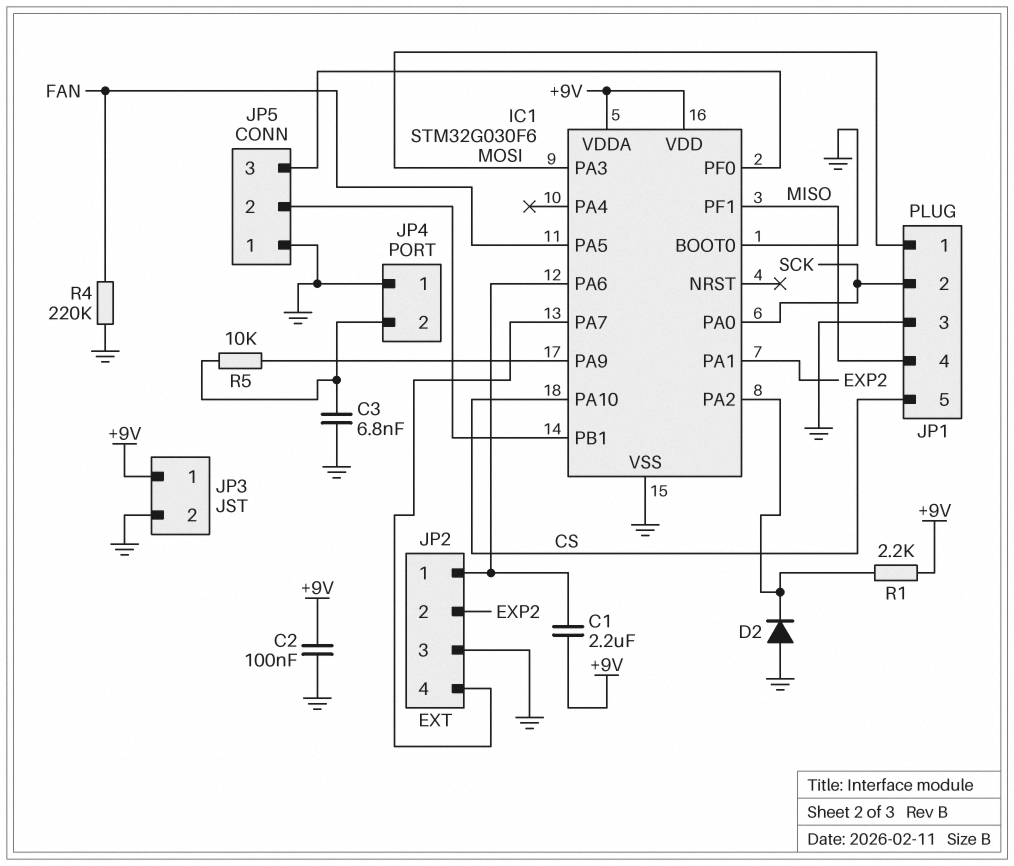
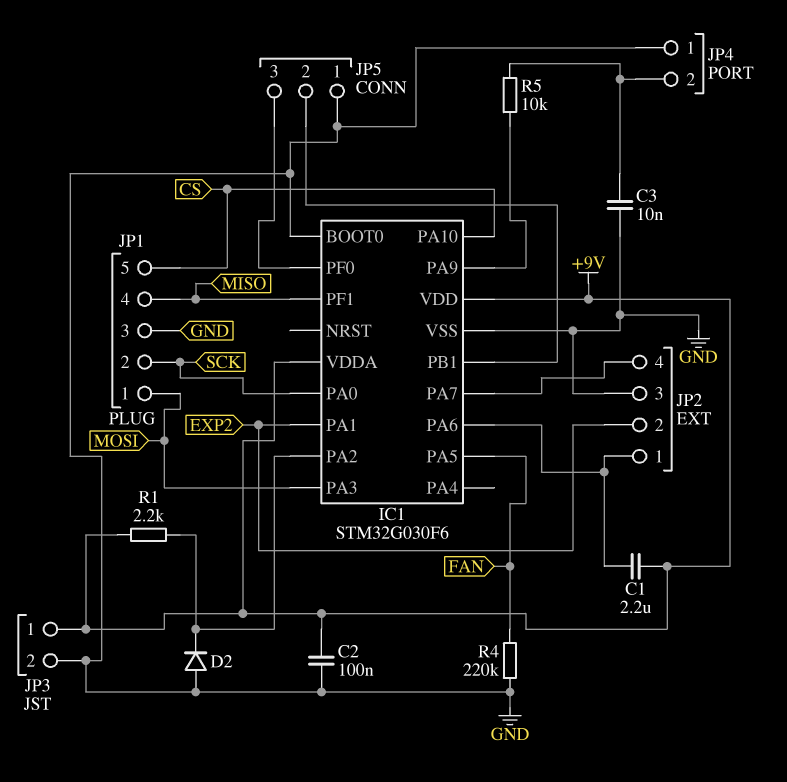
C3: 6.8nF (GND, JP4/2) -> 10nF (GND, JP4/2)

